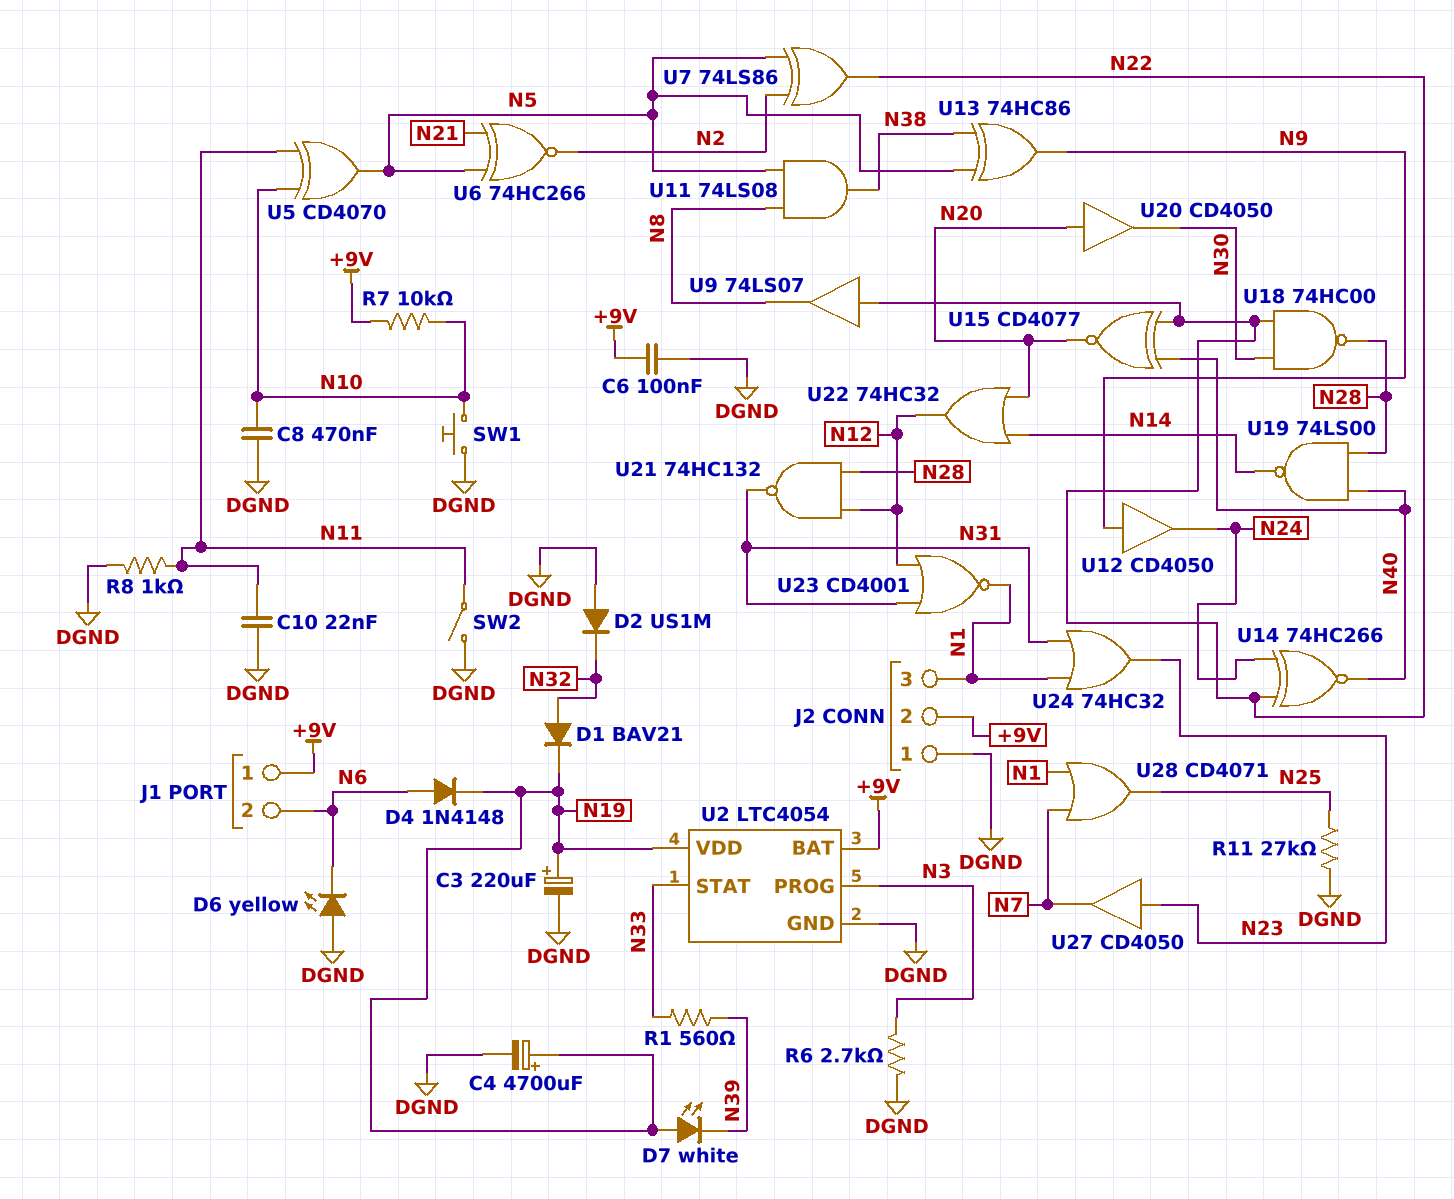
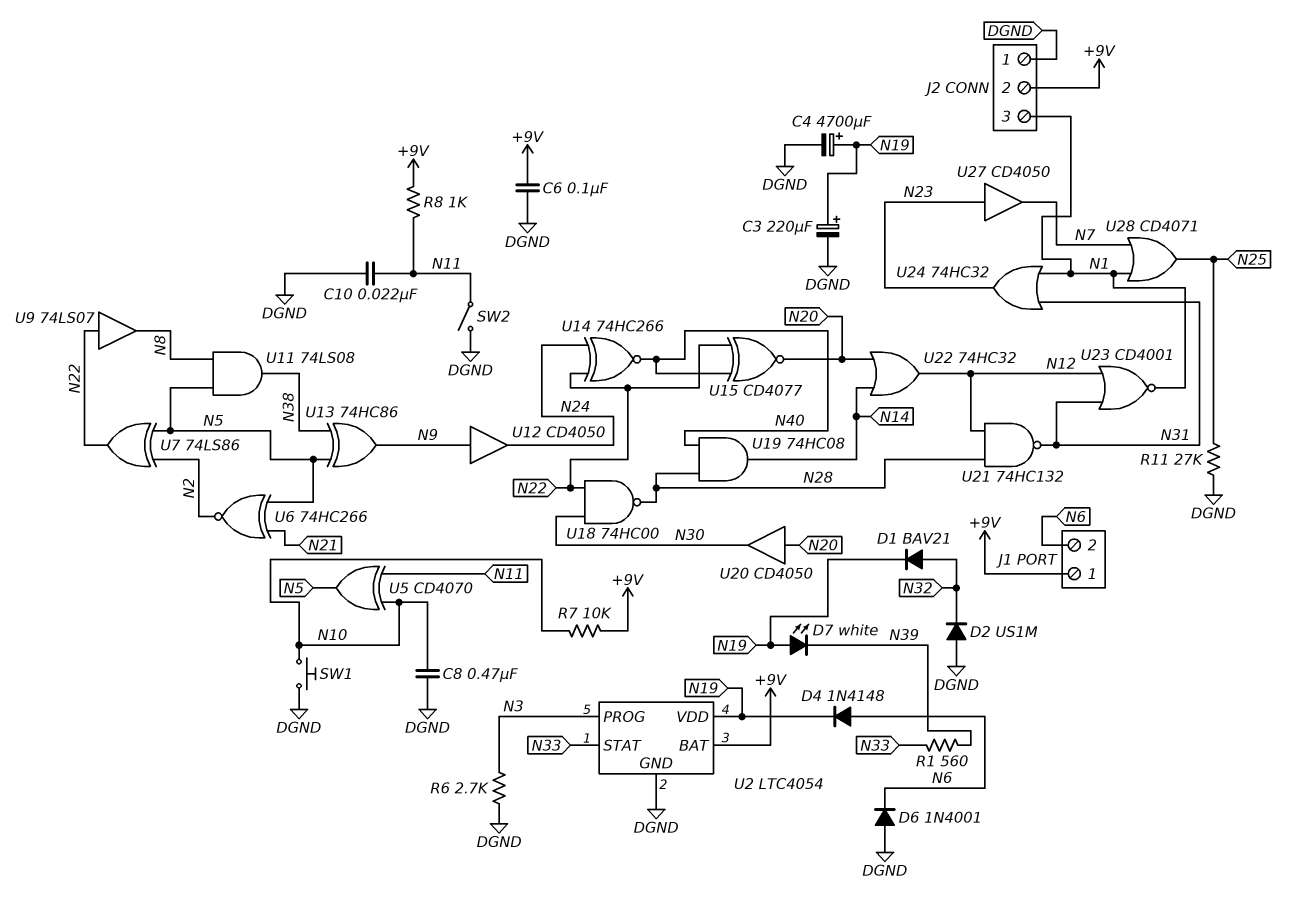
D6: LED yellow (A DGND, K N6) -> diode 1N4001 (A DGND, K N6)
R8: 1k (DGND, N11) -> 1k (+9V, N11)
U19: NAND 74LS00 (in N28, in N40, out N14) -> AND 74HC08 (in N28, in N40, out N14)

